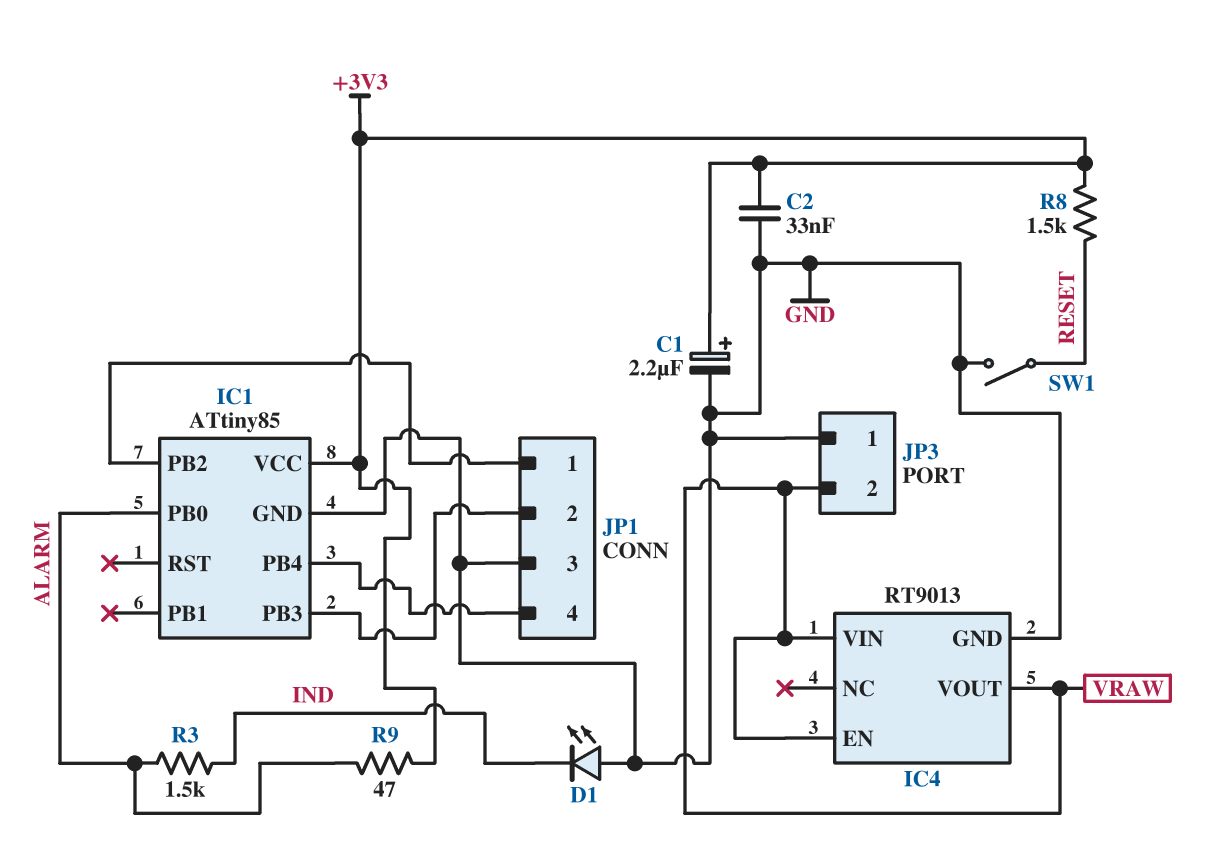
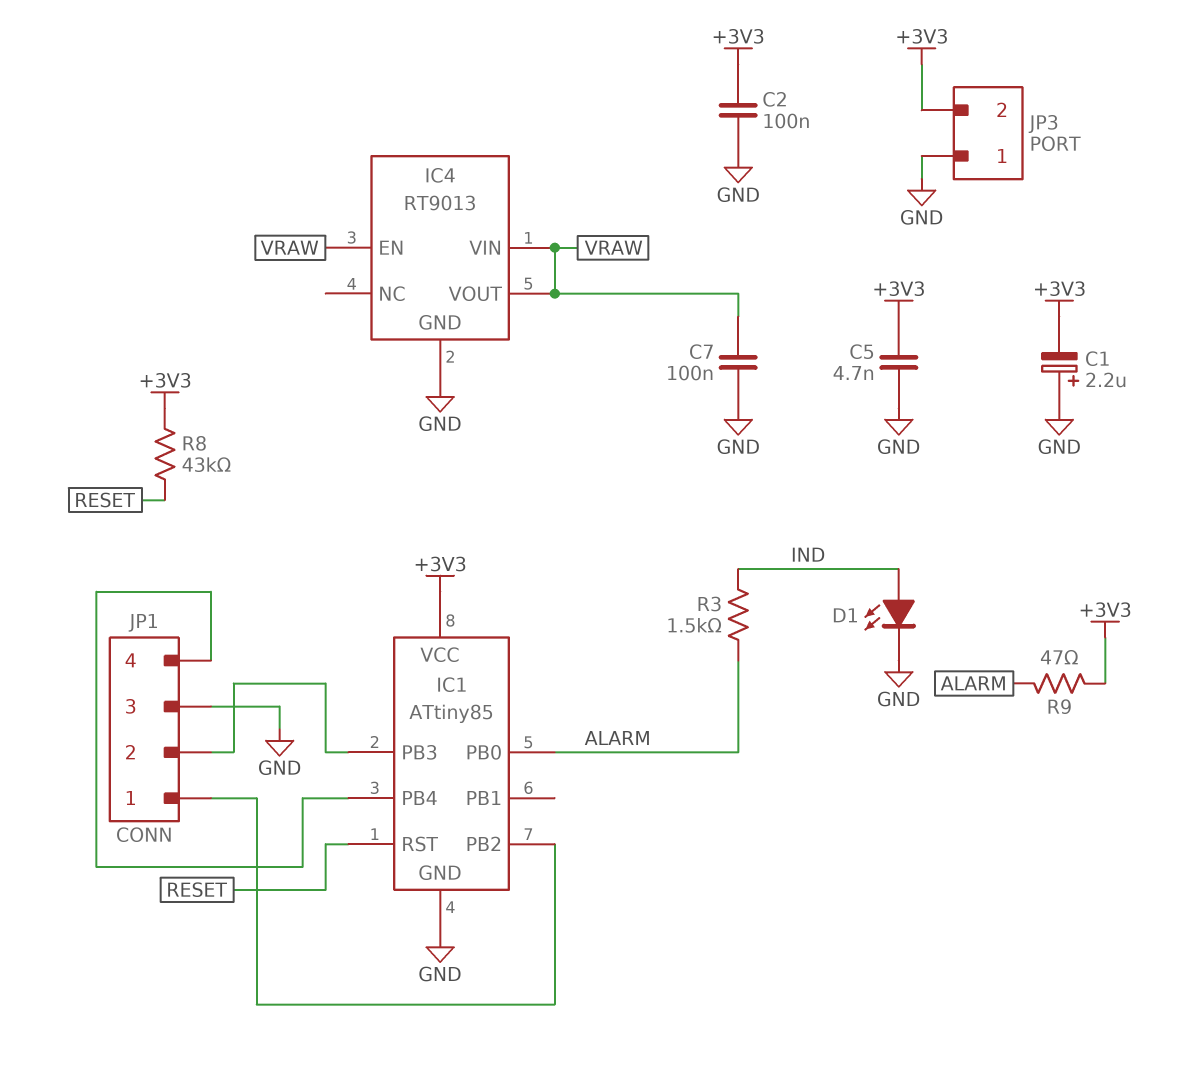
C1: 2.2uF (plus +3V3, minus GND) -> 2.2uF (plus GND, minus +3V3)
C2: 33nF (+3V3, GND) -> 100nF (+3V3, GND)
C5: none -> 4.7nF (+3V3, GND)
C7: none -> 100nF (GND, VRAW)
D1: LED (A GND, K IND) -> LED (A IND, K GND)
IC1 pin RST: none -> RESET
JP3 pin 2: VRAW -> +3V3
R8: 1.5k (+3V3, RESET) -> 43k (+3V3, RESET)
SW1: switch (GND, RESET) -> none

